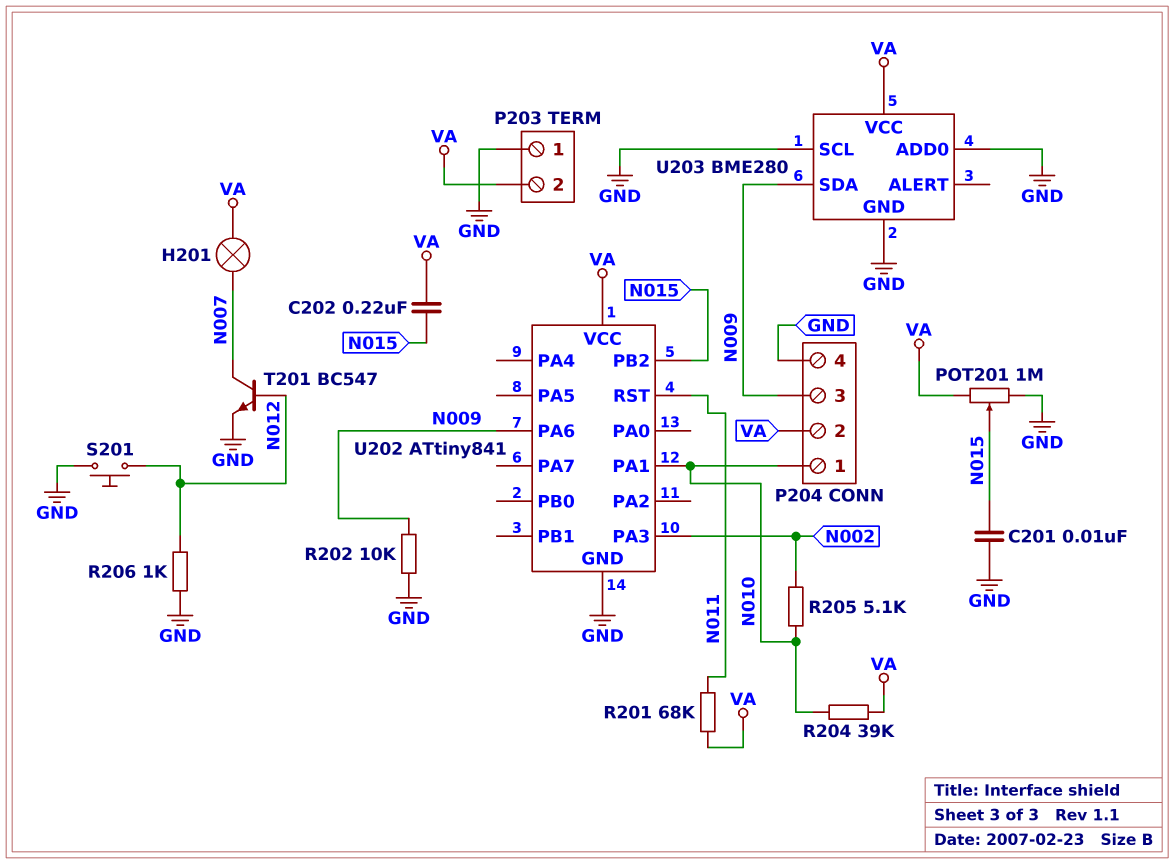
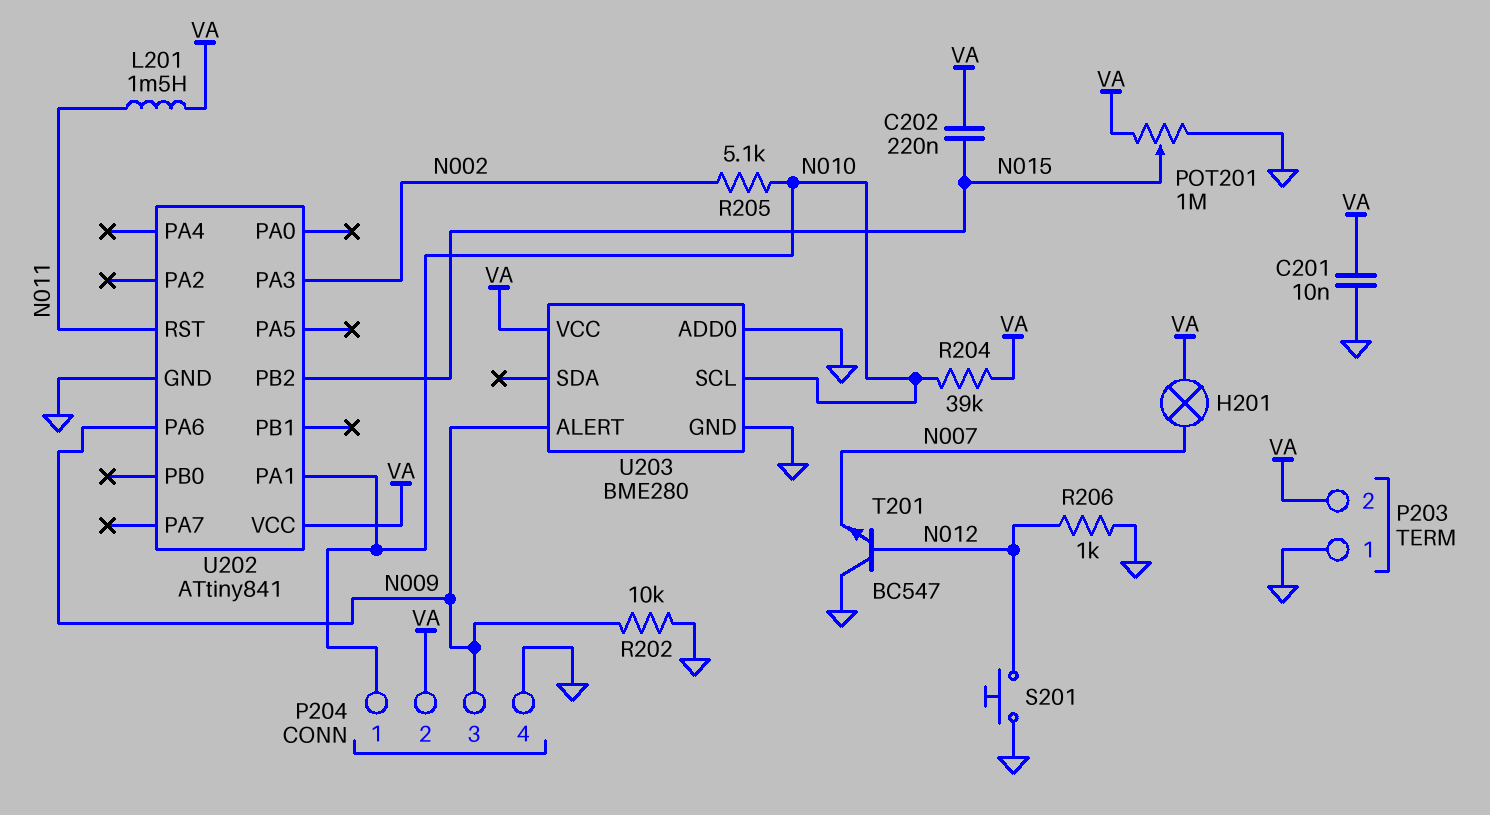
C201: 10nF (GND, N015) -> 10nF (GND, VA)
L201: none -> 1.5mH (N011, VA)
R201: 68k (N011, VA) -> none
T201: NPN BC547 (B N012, C N007, E GND) -> NPN BC547 (B N012, C GND, E N007)
U203 pin ALERT: none -> N009
U203 pin SCL: GND -> N010
U203 pin SDA: N009 -> none

